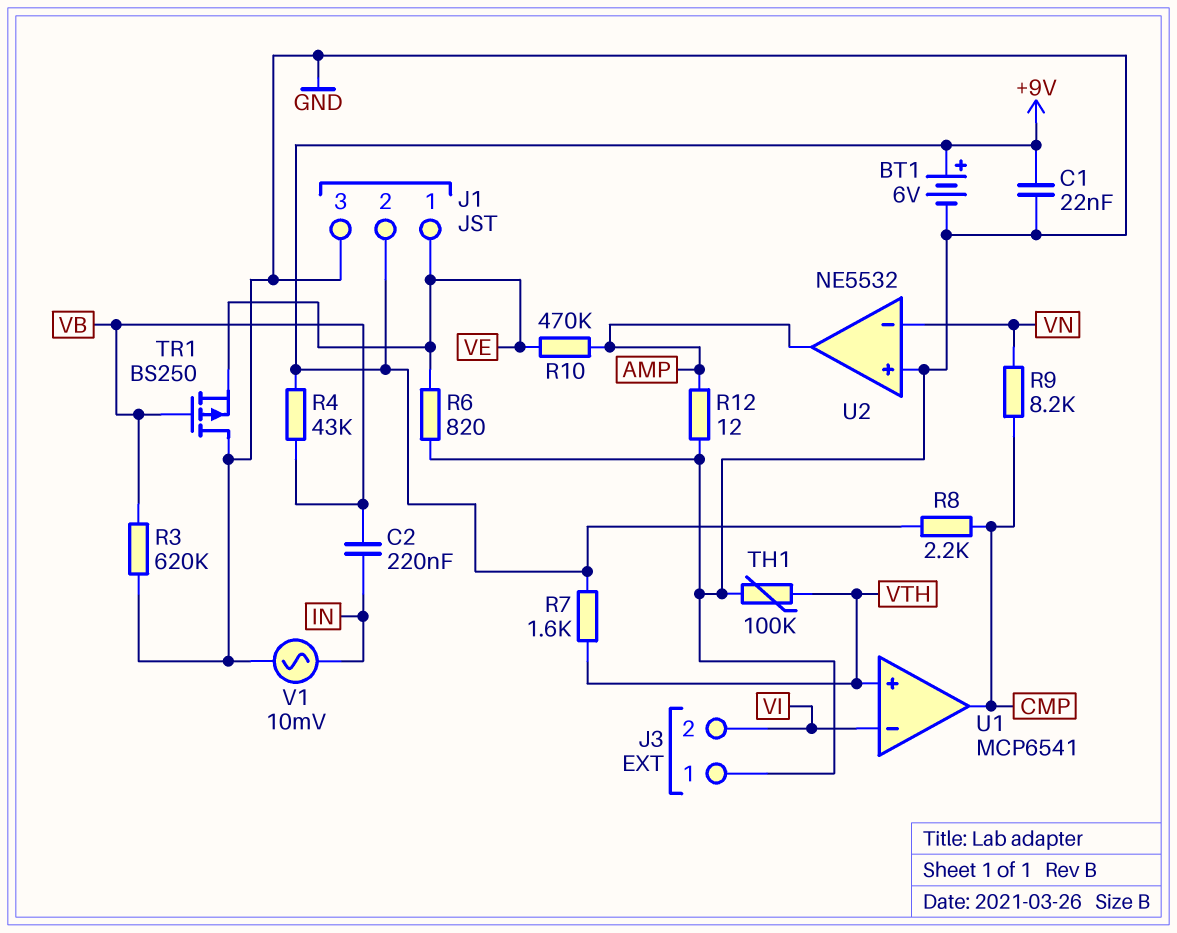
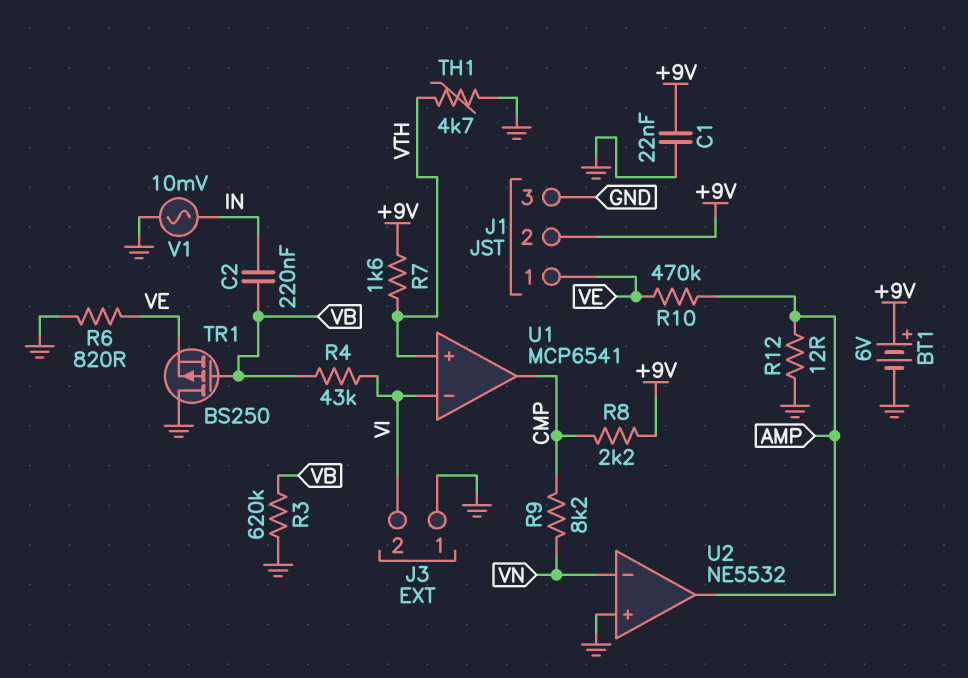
R4: 43k (+9V, VB) -> 43k (VB, VI)
TH1: 100k (GND, VTH) -> 4.7k (GND, VTH)

